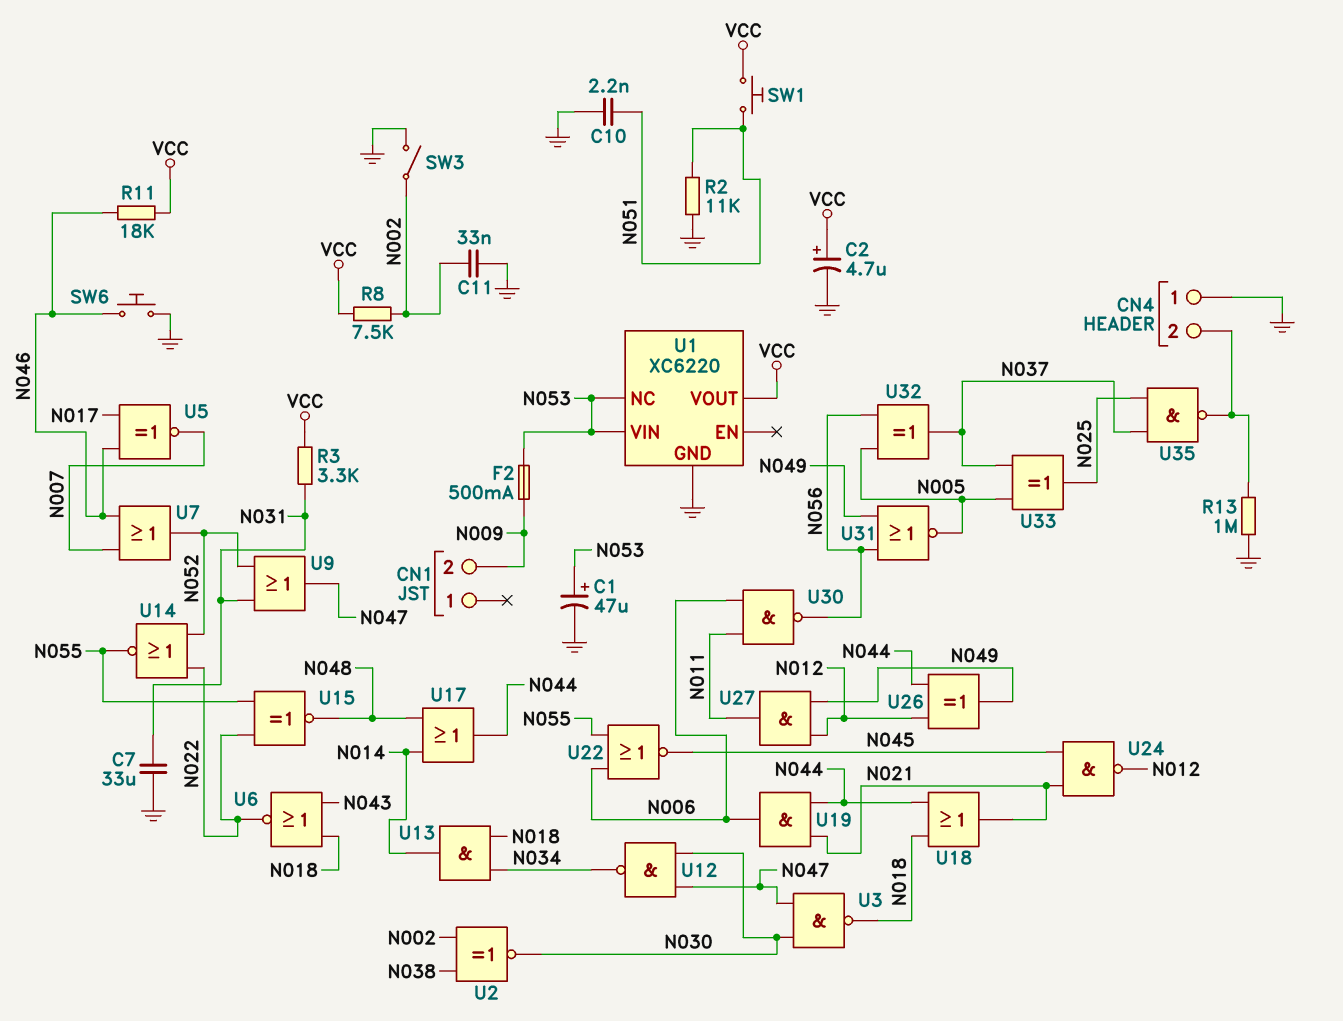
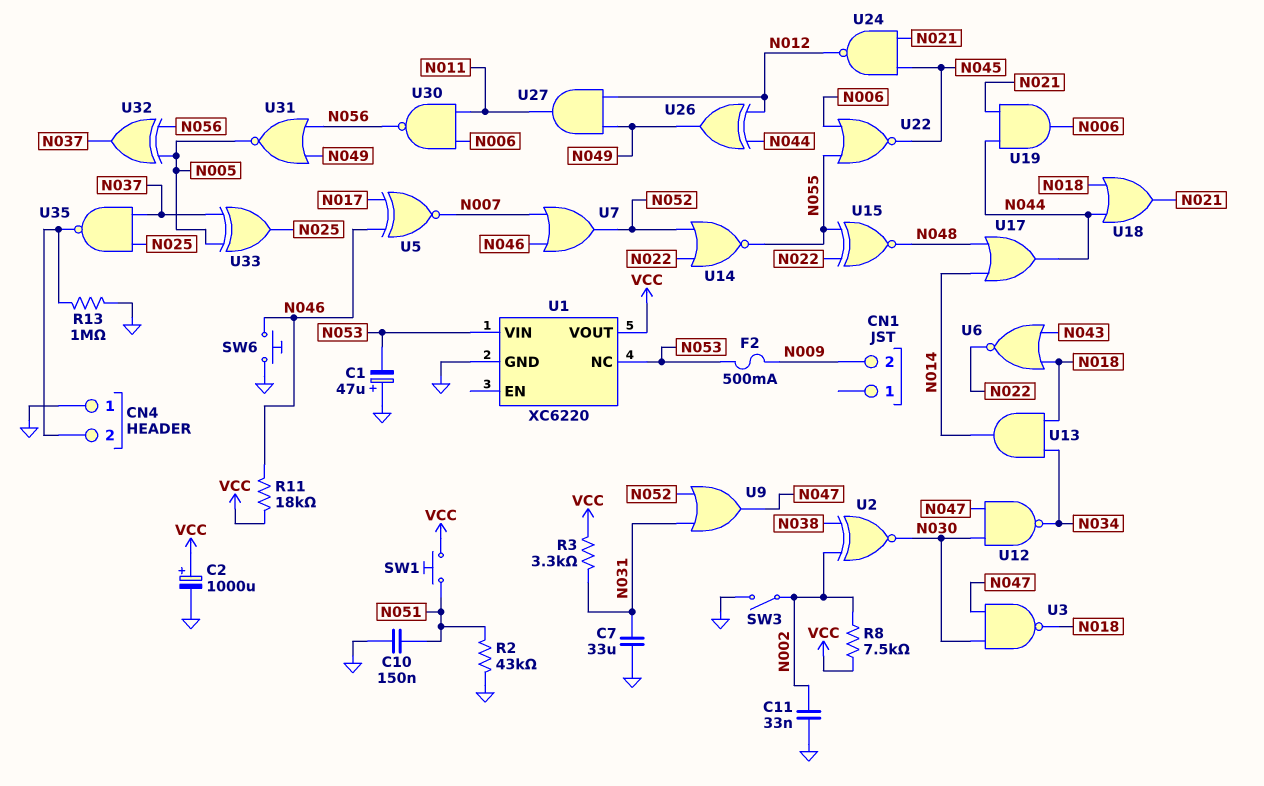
C1: 47uF (plus N053, minus GND) -> 47uF (plus GND, minus N053)
C2: 4.7uF (plus VCC, minus GND) -> 1000uF (plus VCC, minus GND)
C10: 2.2nF (GND, N051) -> 150nF (GND, N051)
R2: 11k (GND, N051) -> 43k (GND, N051)

